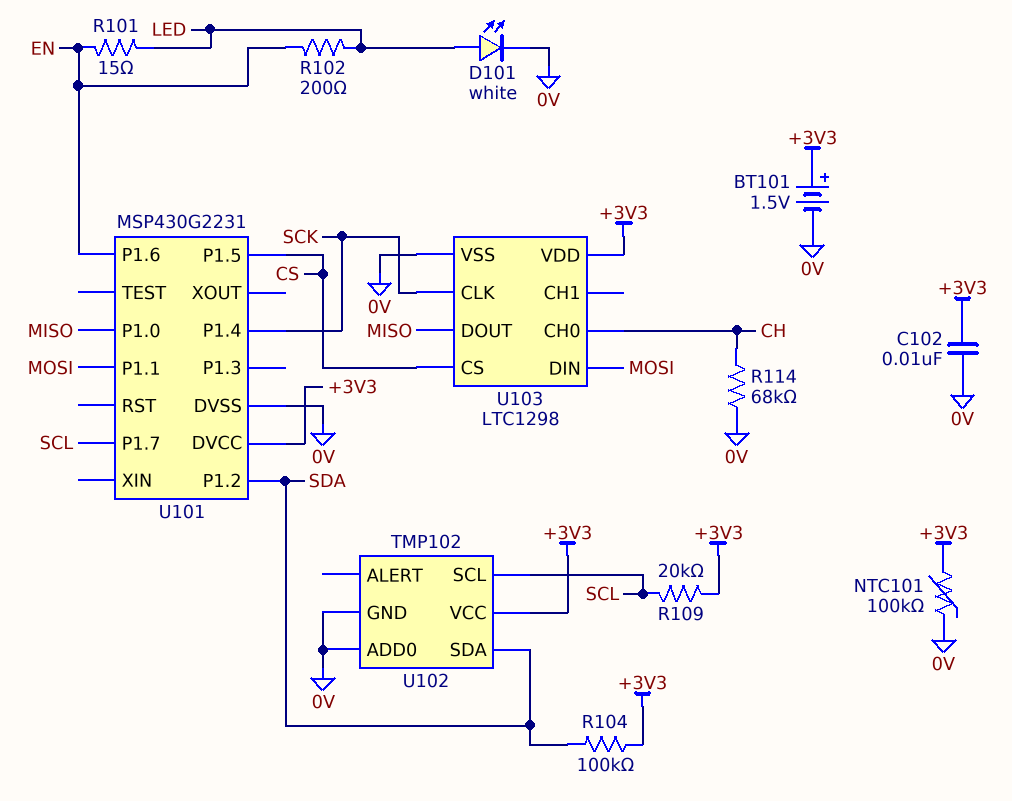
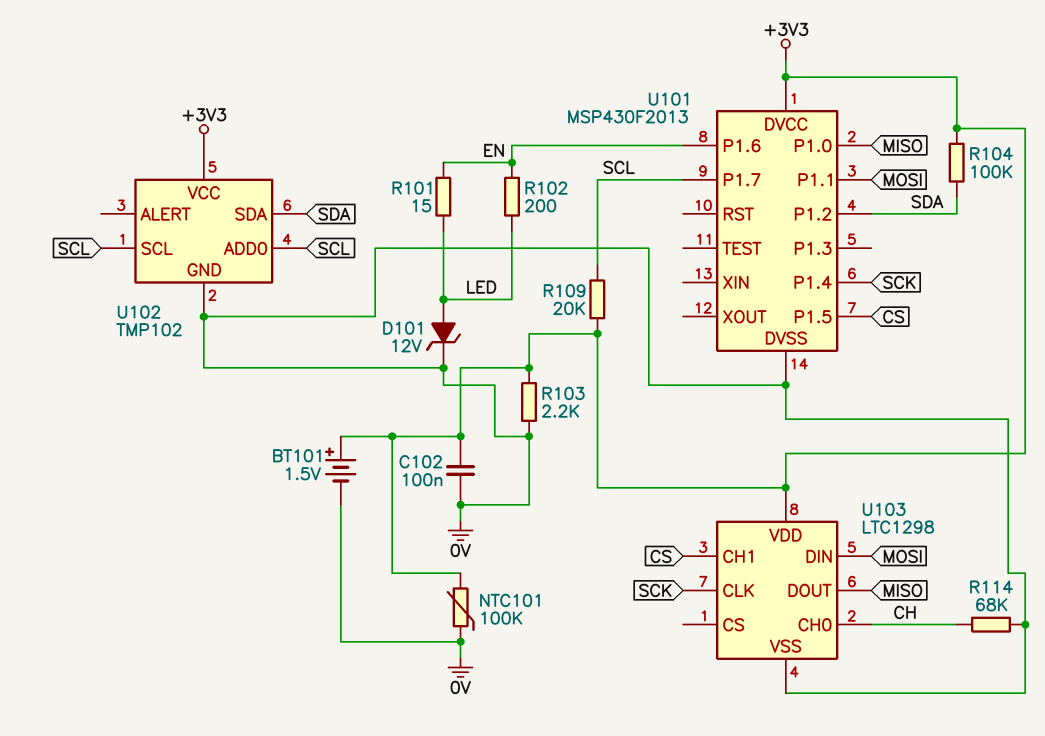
C102: 10nF (+3V3, 0V) -> 100nF (+3V3, 0V)
D101: LED white (A LED, K 0V) -> zener 12V (A LED, K 0V)
R103: none -> 2.2k (+3V3, 0V)
U101: MSP430G2231 -> MSP430F2013
U102 pin ADD0: 0V -> SCL
U103 pin CH1: none -> CS
U103 pin CS: CS -> none

